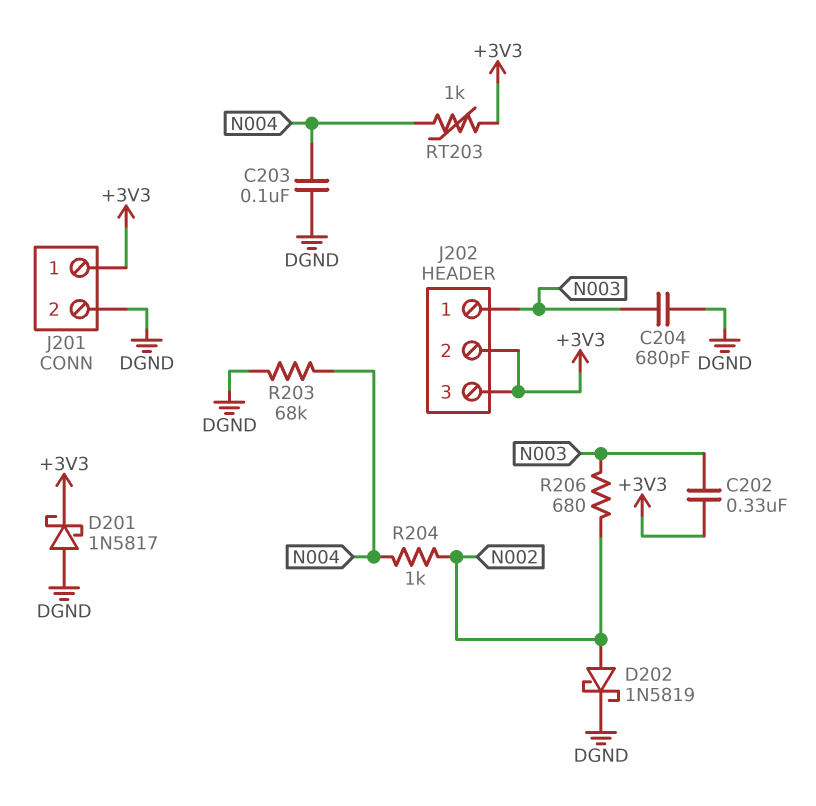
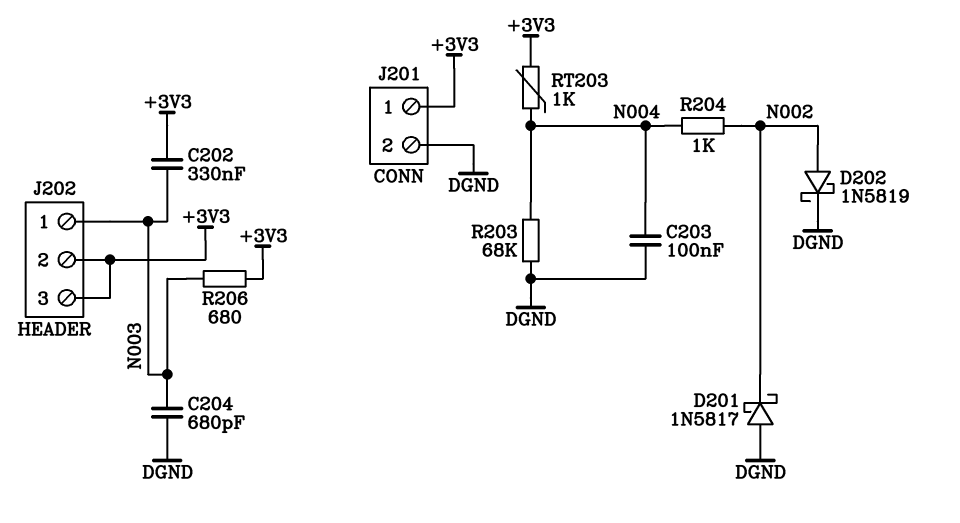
D201: schottky 1N5817 (A DGND, K +3V3) -> schottky 1N5817 (A DGND, K N002)
R206: 680 (N002, N003) -> 680 (+3V3, N003)

